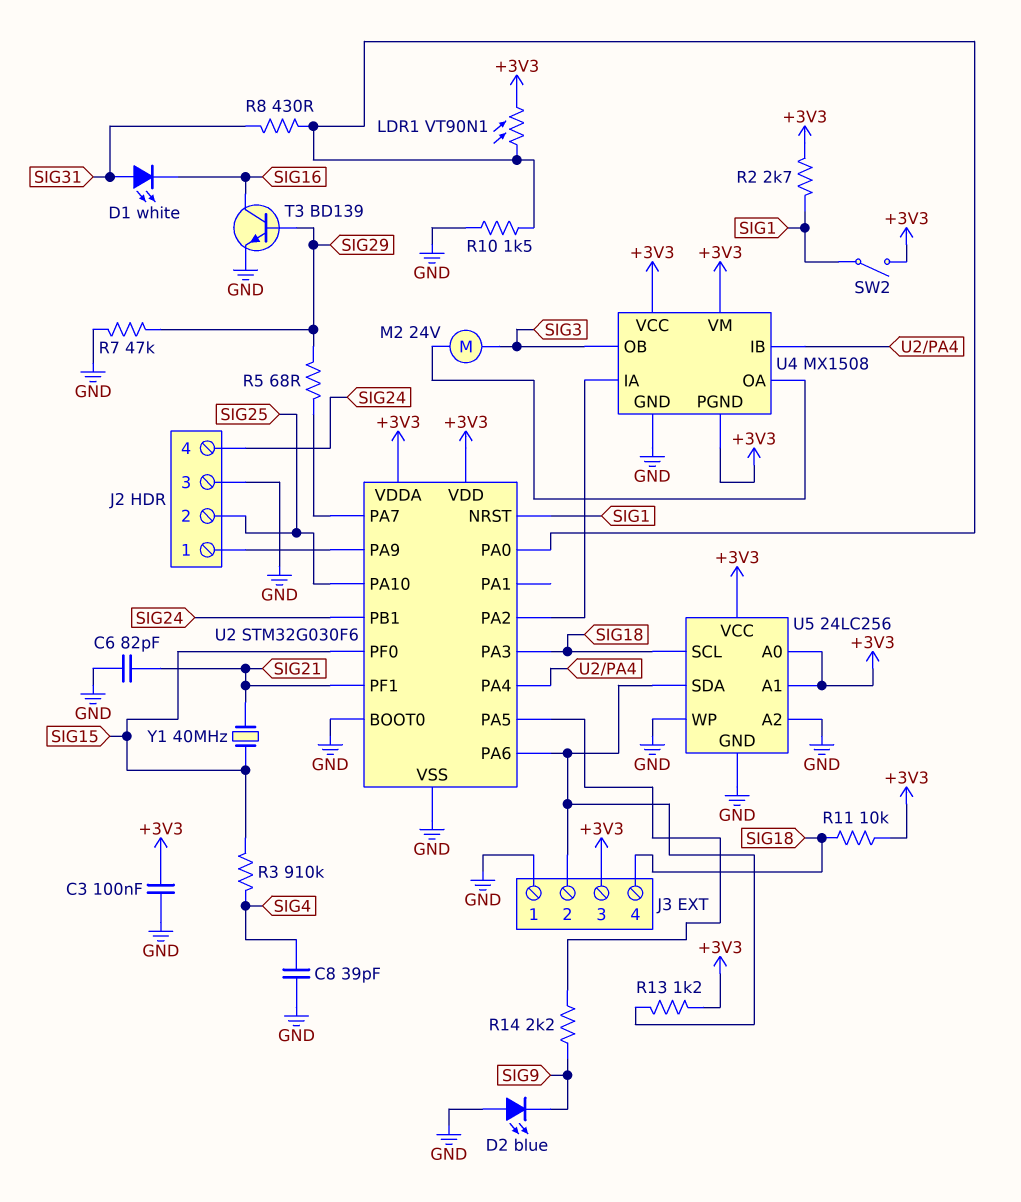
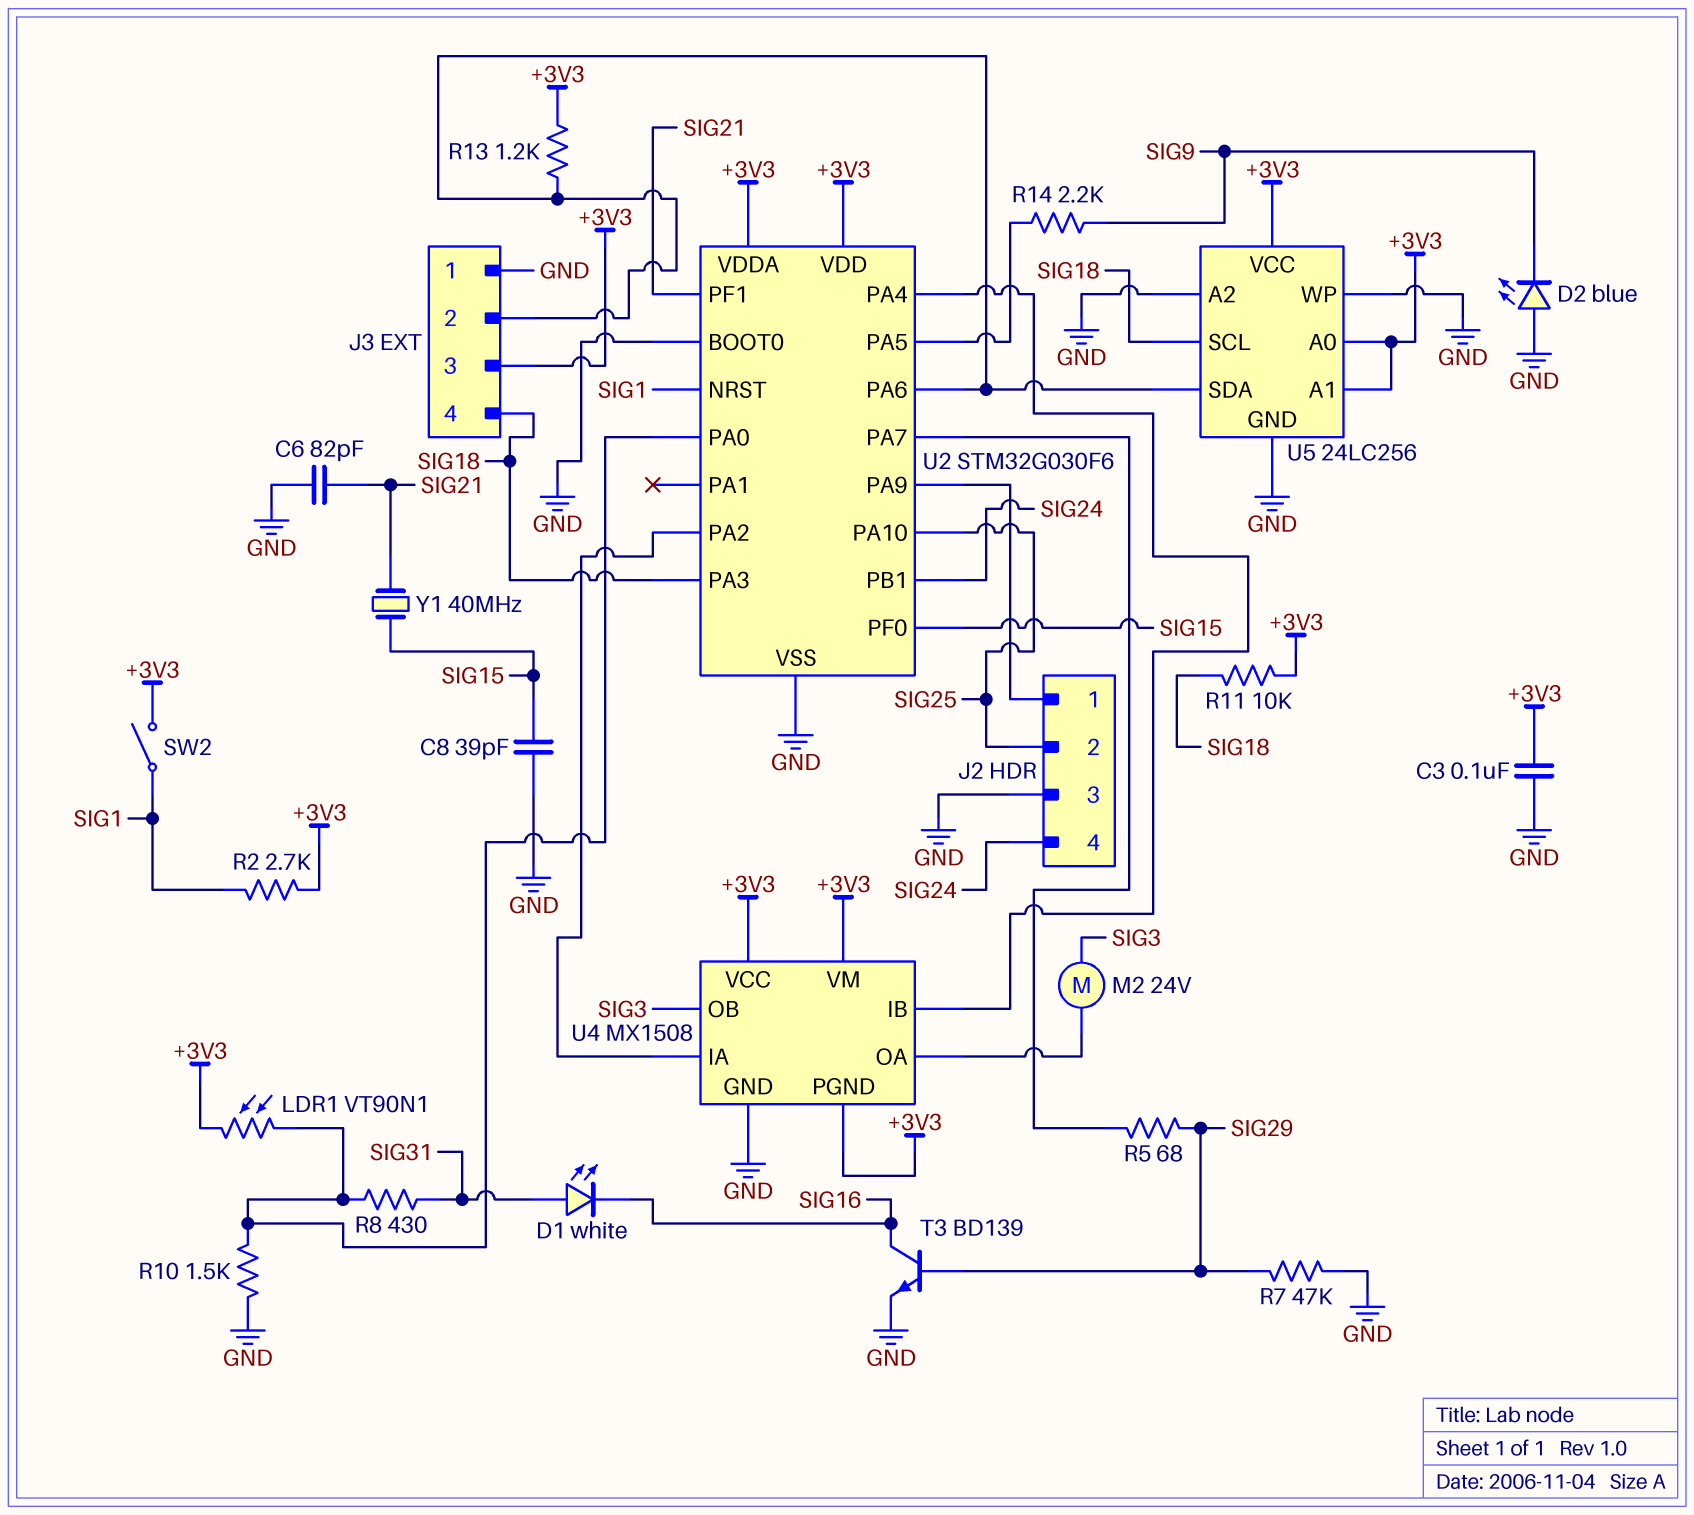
C8: 39pF (GND, SIG4) -> 39pF (GND, SIG15)
R3: 910k (SIG4, SIG15) -> none

